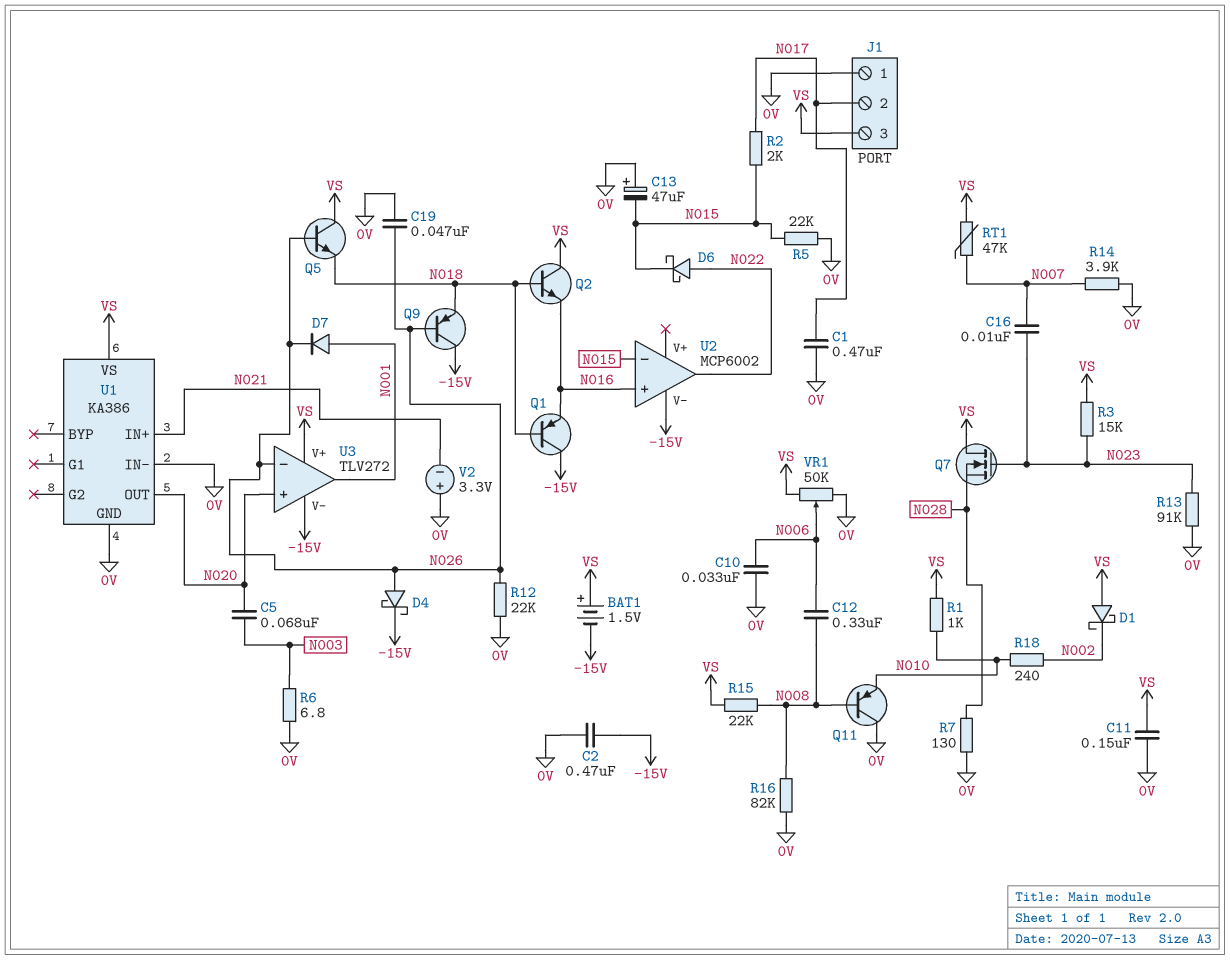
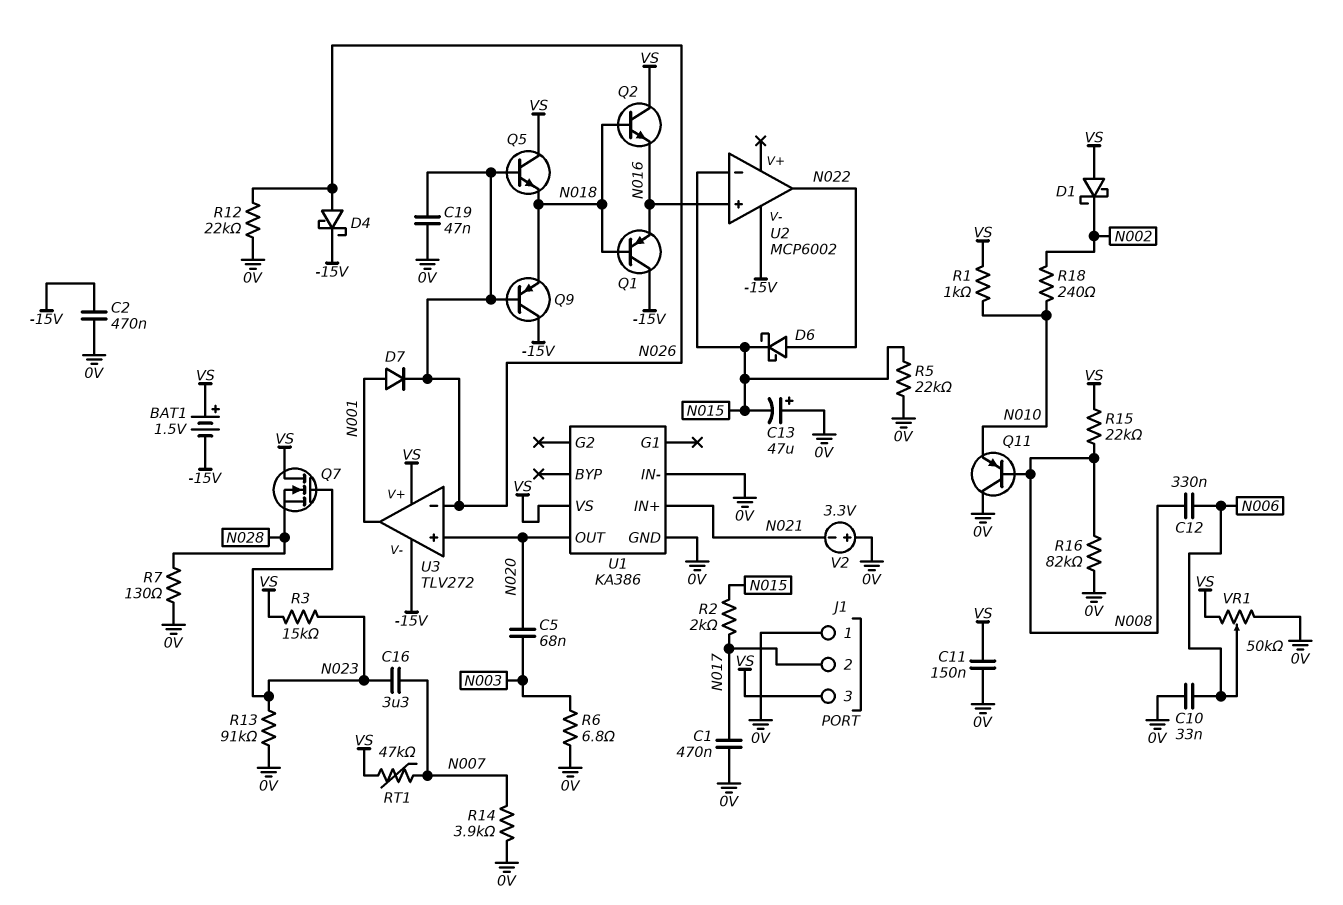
C16: 10nF (N007, N023) -> 3.3uF (N007, N023)

